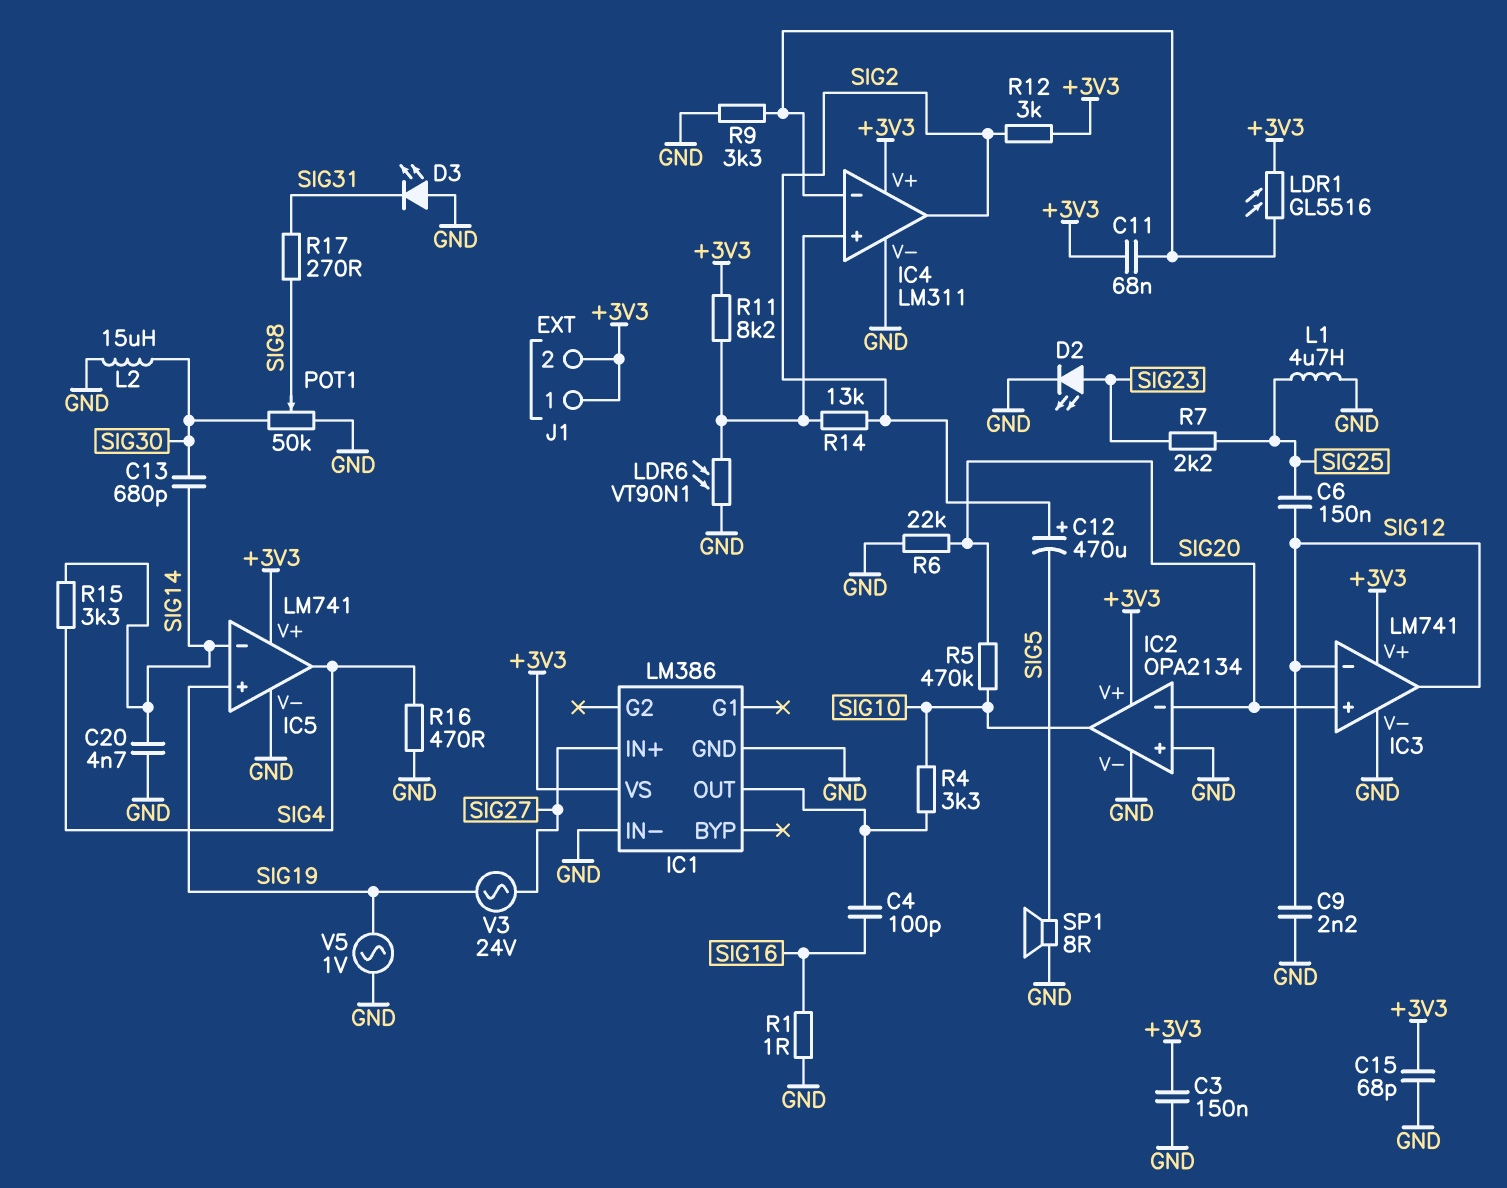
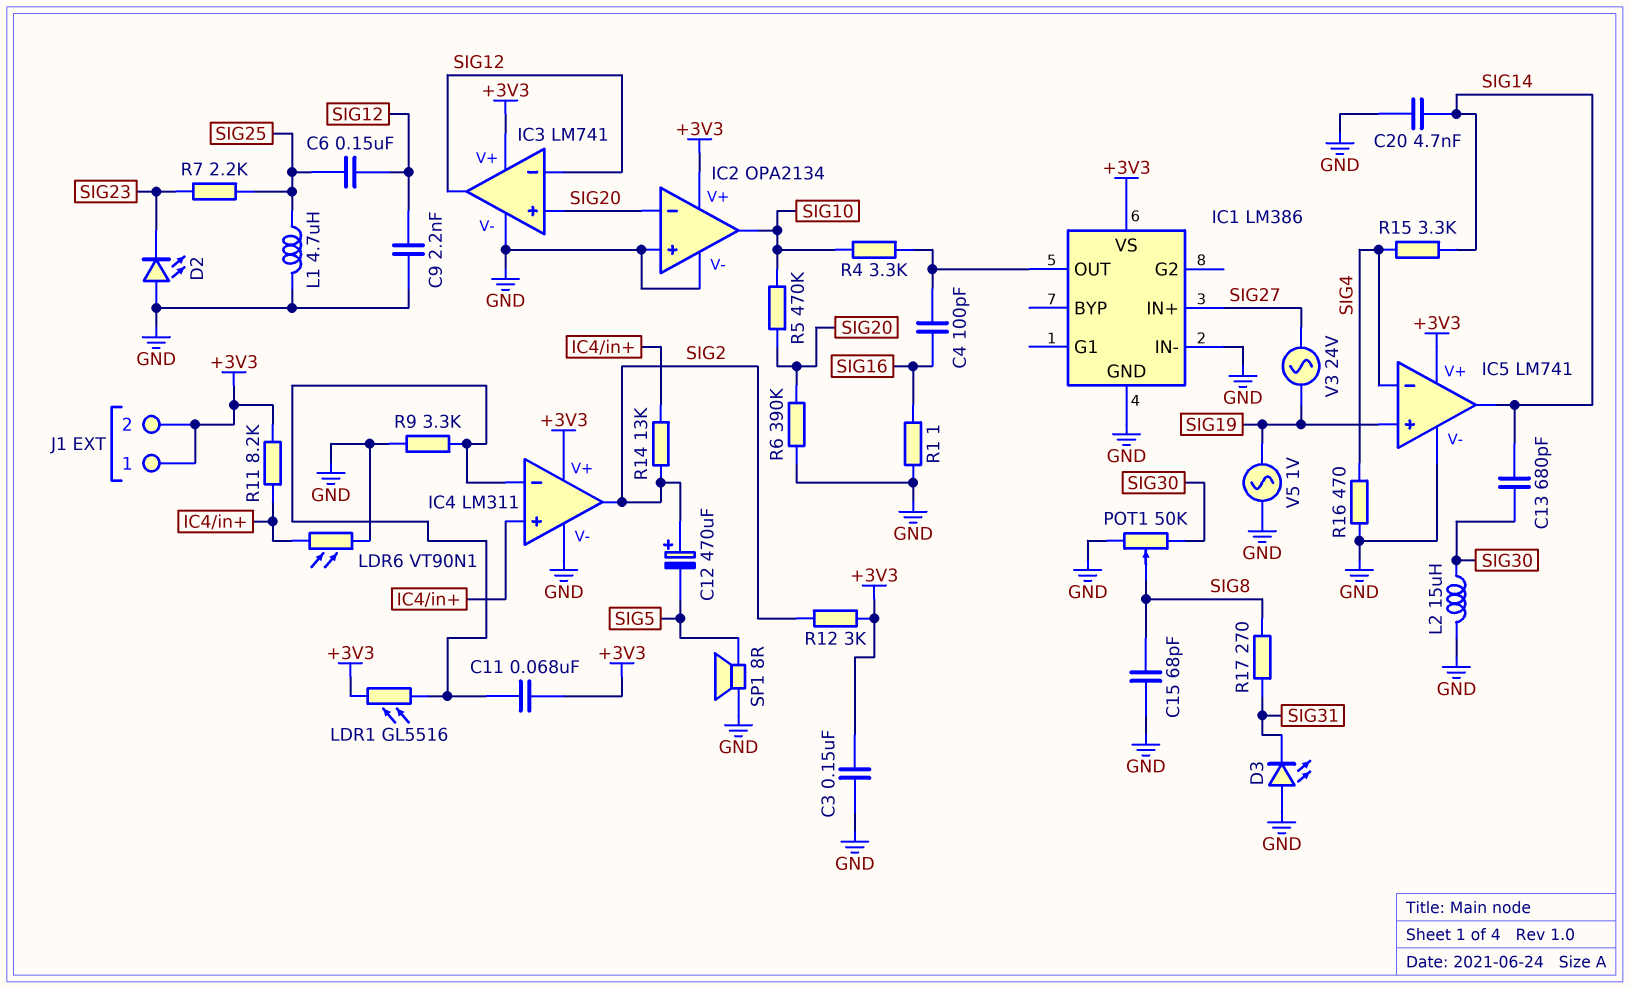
C15: 68pF (+3V3, GND) -> 68pF (GND, SIG8)
D2: LED (A SIG23, K GND) -> LED (A GND, K SIG23)
IC5 pin in-: SIG14 -> SIG4
IC5 pin out: SIG4 -> SIG14
R6: 22k (GND, SIG20) -> 390k (GND, SIG20)

